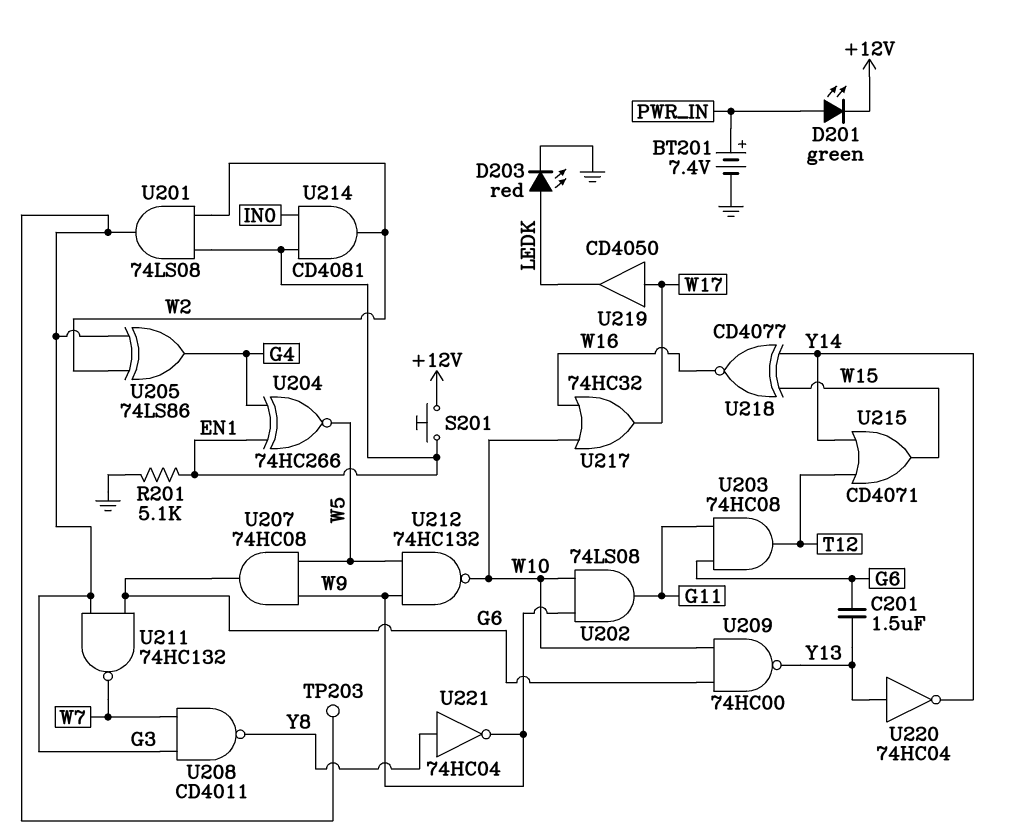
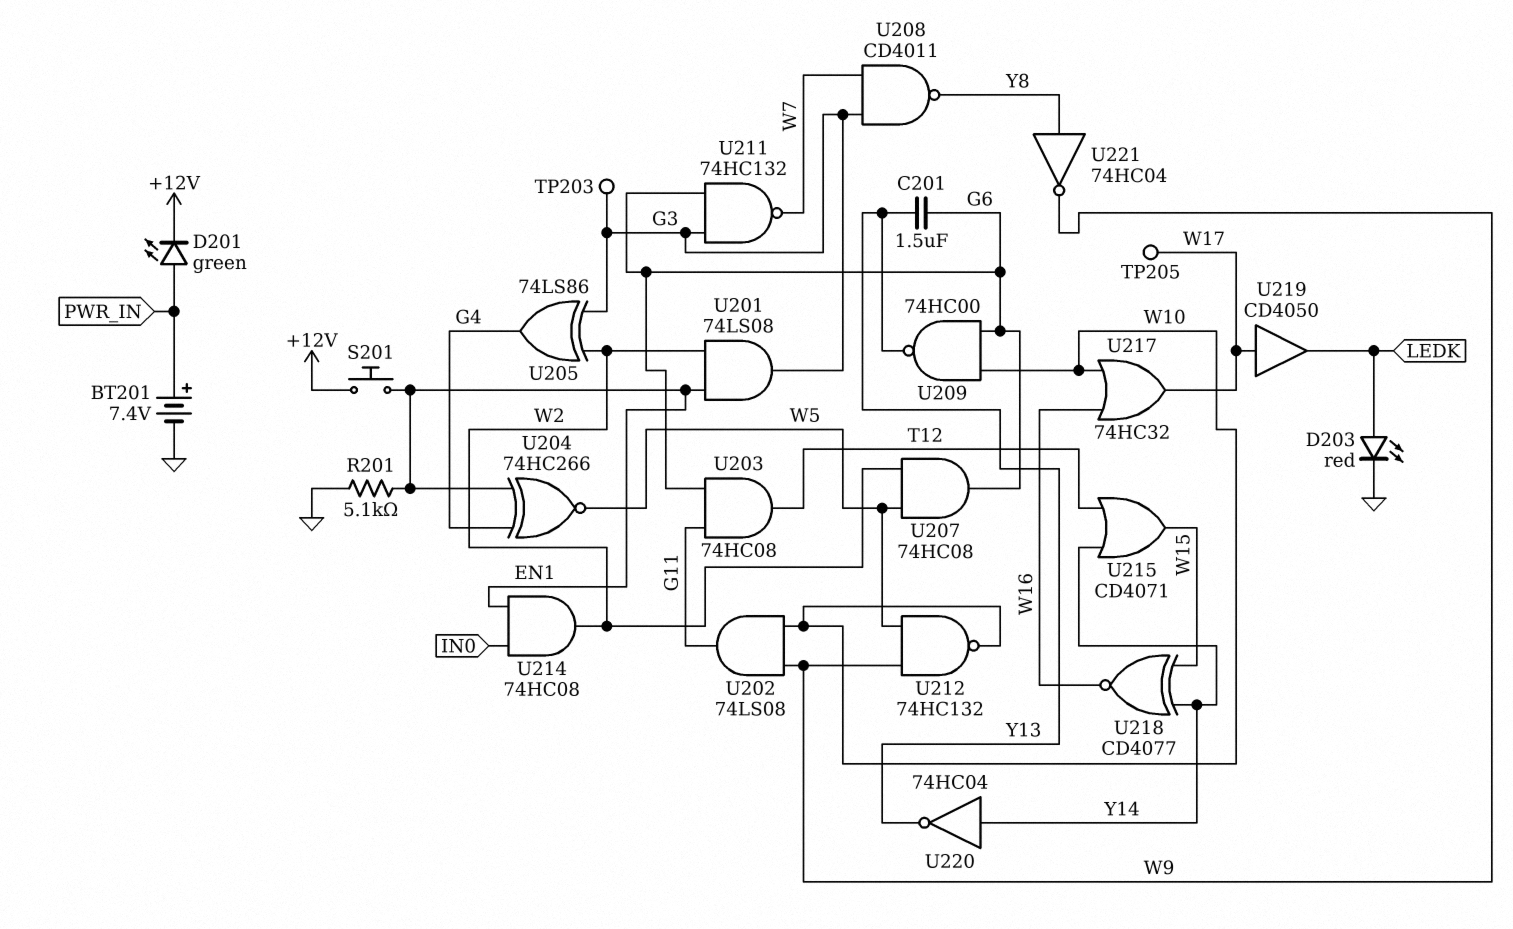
TP205: none -> test point (W17)
U207: AND 74HC08 (in W5, in W9, out G6) -> AND 74HC08 (in W2, in W5, out G6)
U214: AND CD4081 (in EN1, in IN0, out W2) -> AND 74HC08 (in EN1, in IN0, out W2)
U220: NOT 74HC04 (in Y13, out Y14) -> NOT 74HC04 (in Y14, out Y13)

